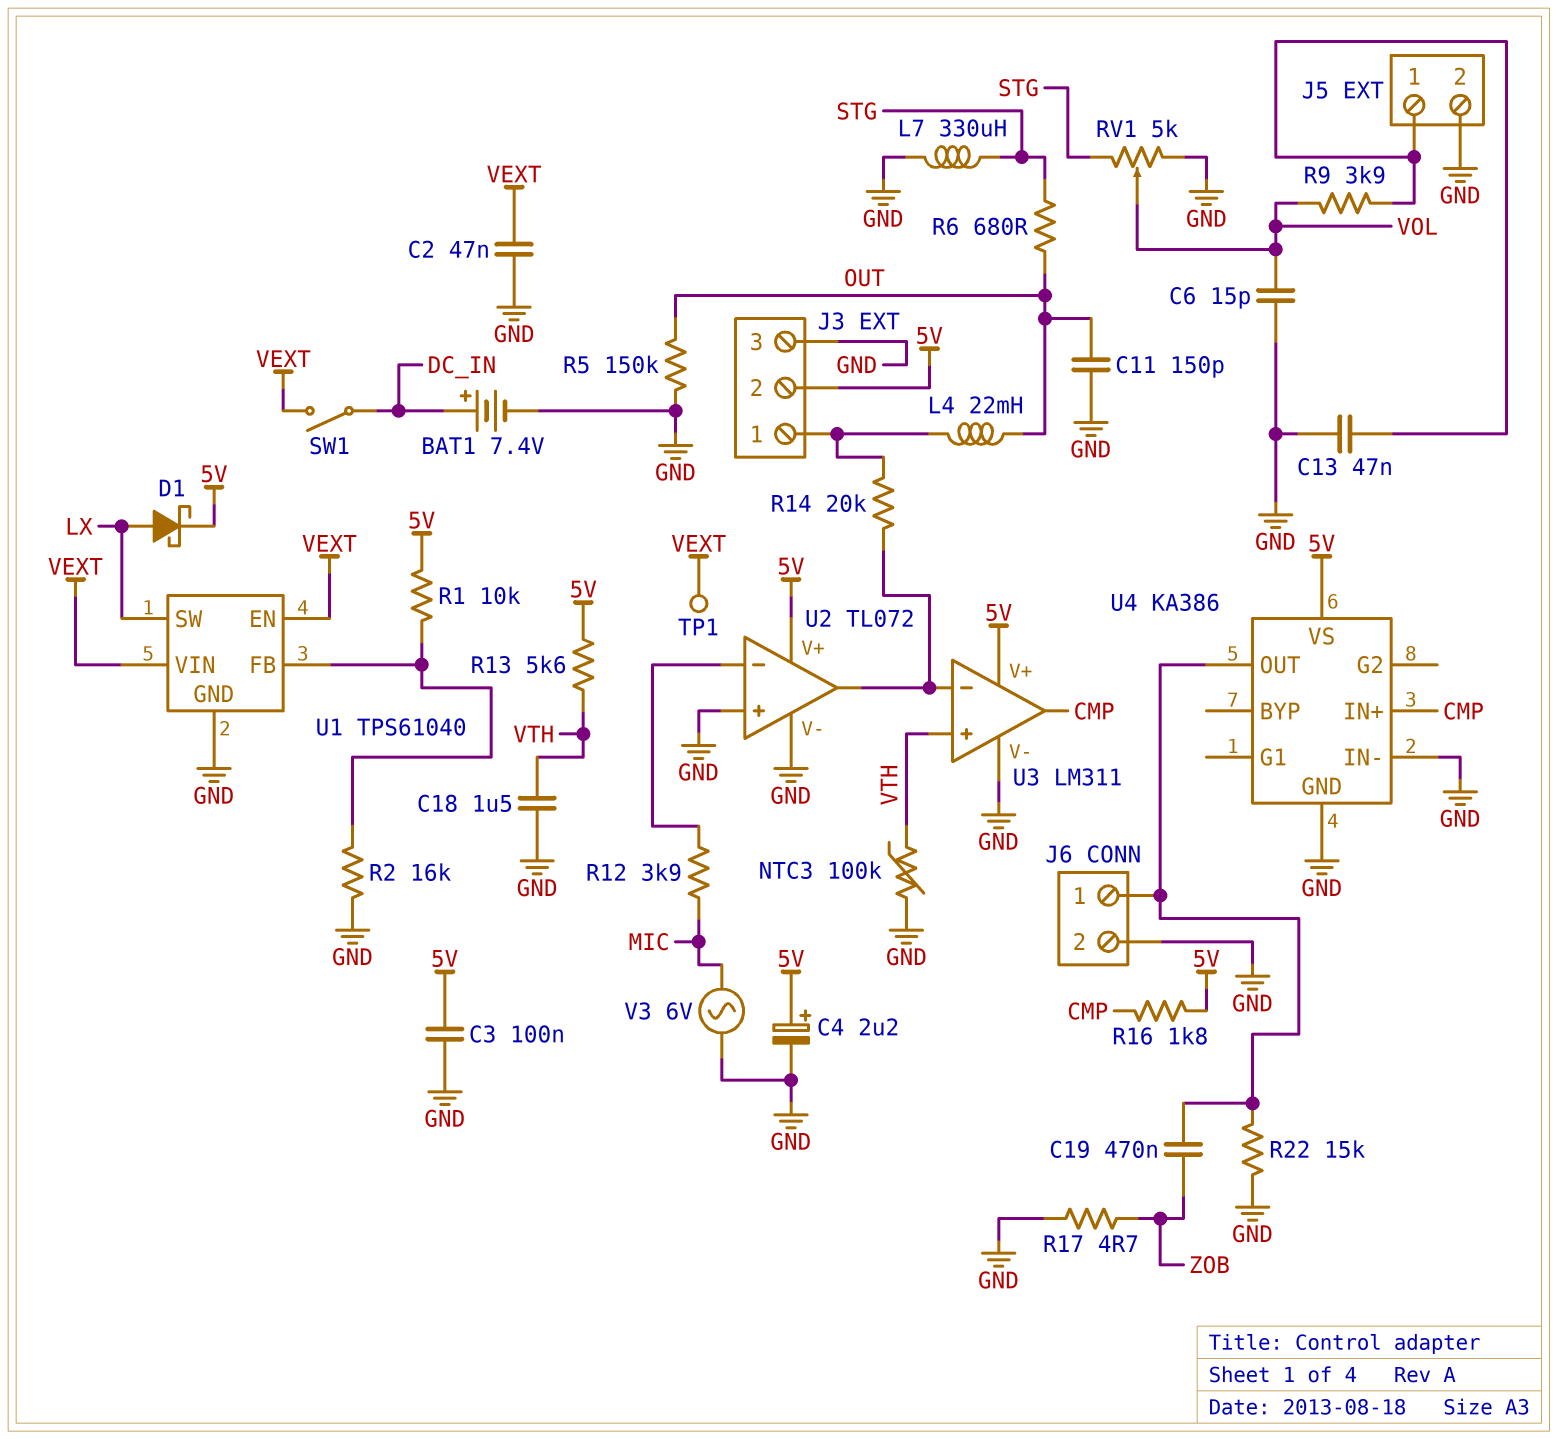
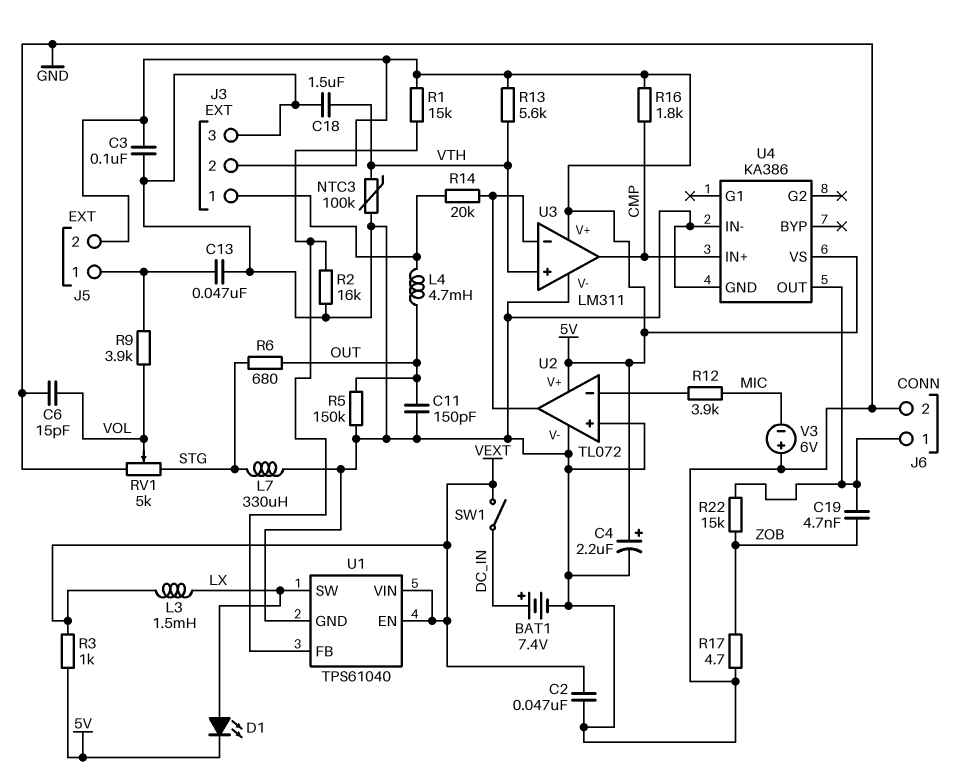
C19: 470nF (J6/1, ZOB) -> 4.7nF (J6/1, ZOB)
D1: schottky (A LX, K 5V) -> LED (A LX, K 5V)
J5 pin 2: GND -> 5V
L3: none -> 1.5mH (LX, VEXT)
L4: 22mH (J3/1, OUT) -> 4.7mH (J3/1, OUT)
R1: 10k (5V, U1/FB) -> 15k (5V, U1/FB)
R3: none -> 1k (5V, VEXT)
R22: 15k (GND, J6/1) -> 15k (J6/1, ZOB)
TP1: test point (VEXT) -> none
V3: AC 6V (GND, MIC) -> 6V (plus GND, minus MIC)

